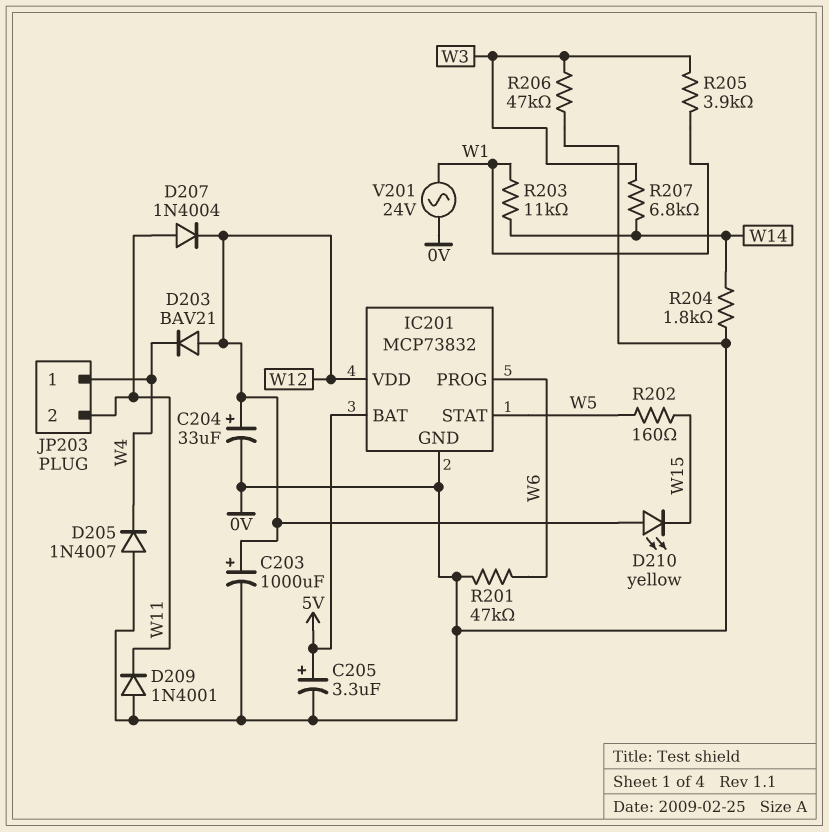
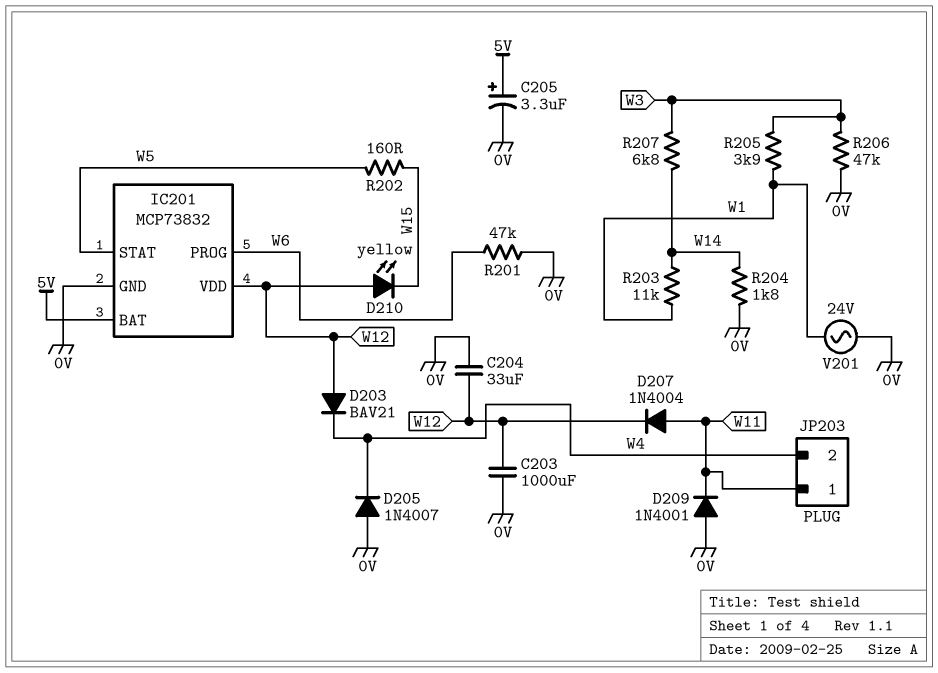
C203: 1000uF (plus W12, minus 0V) -> 1000uF (0V, W12)
C204: 33uF (plus W12, minus 0V) -> 33uF (0V, W12)
JP203 pin 1: W4 -> W11
JP203 pin 2: W11 -> W4

